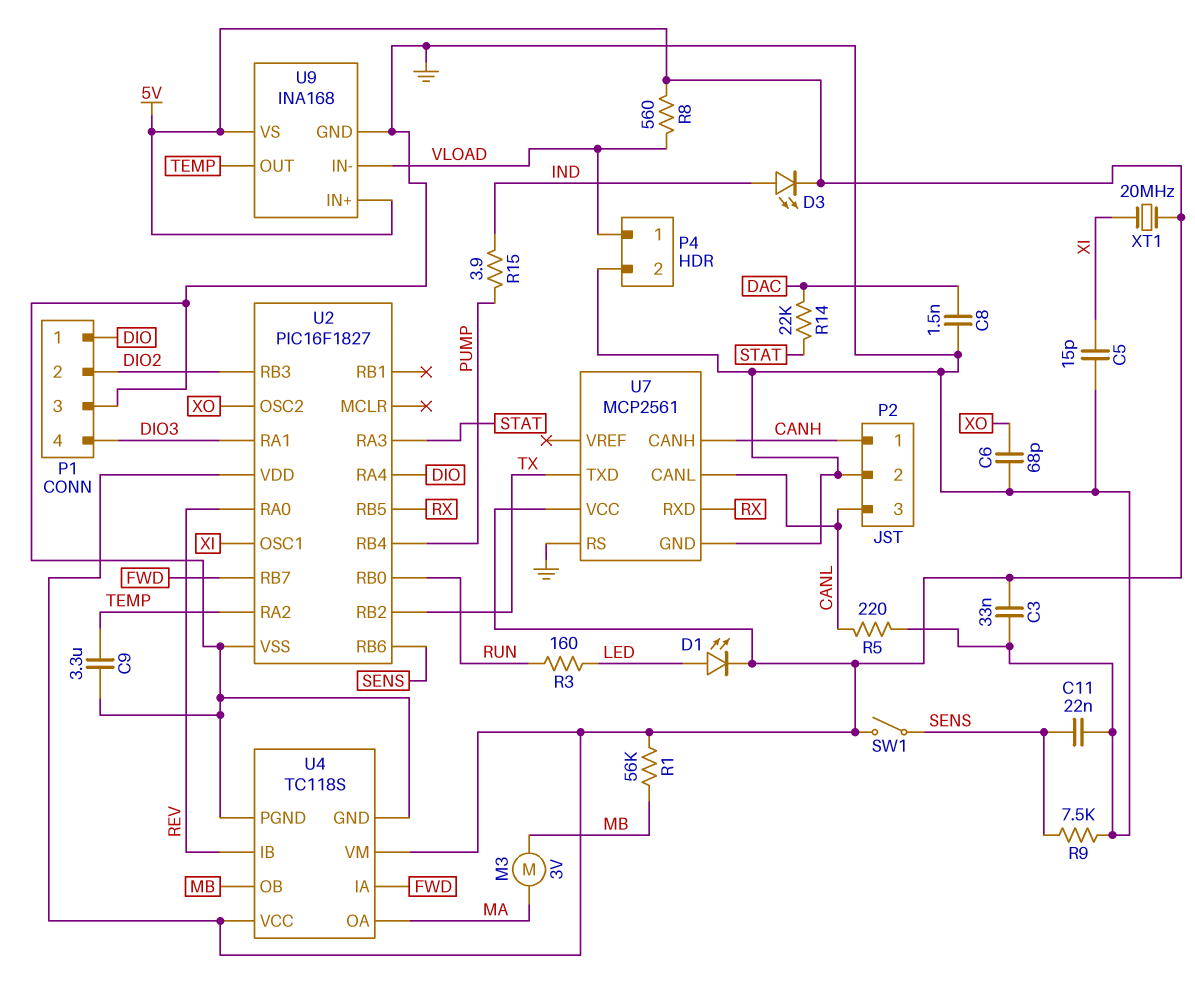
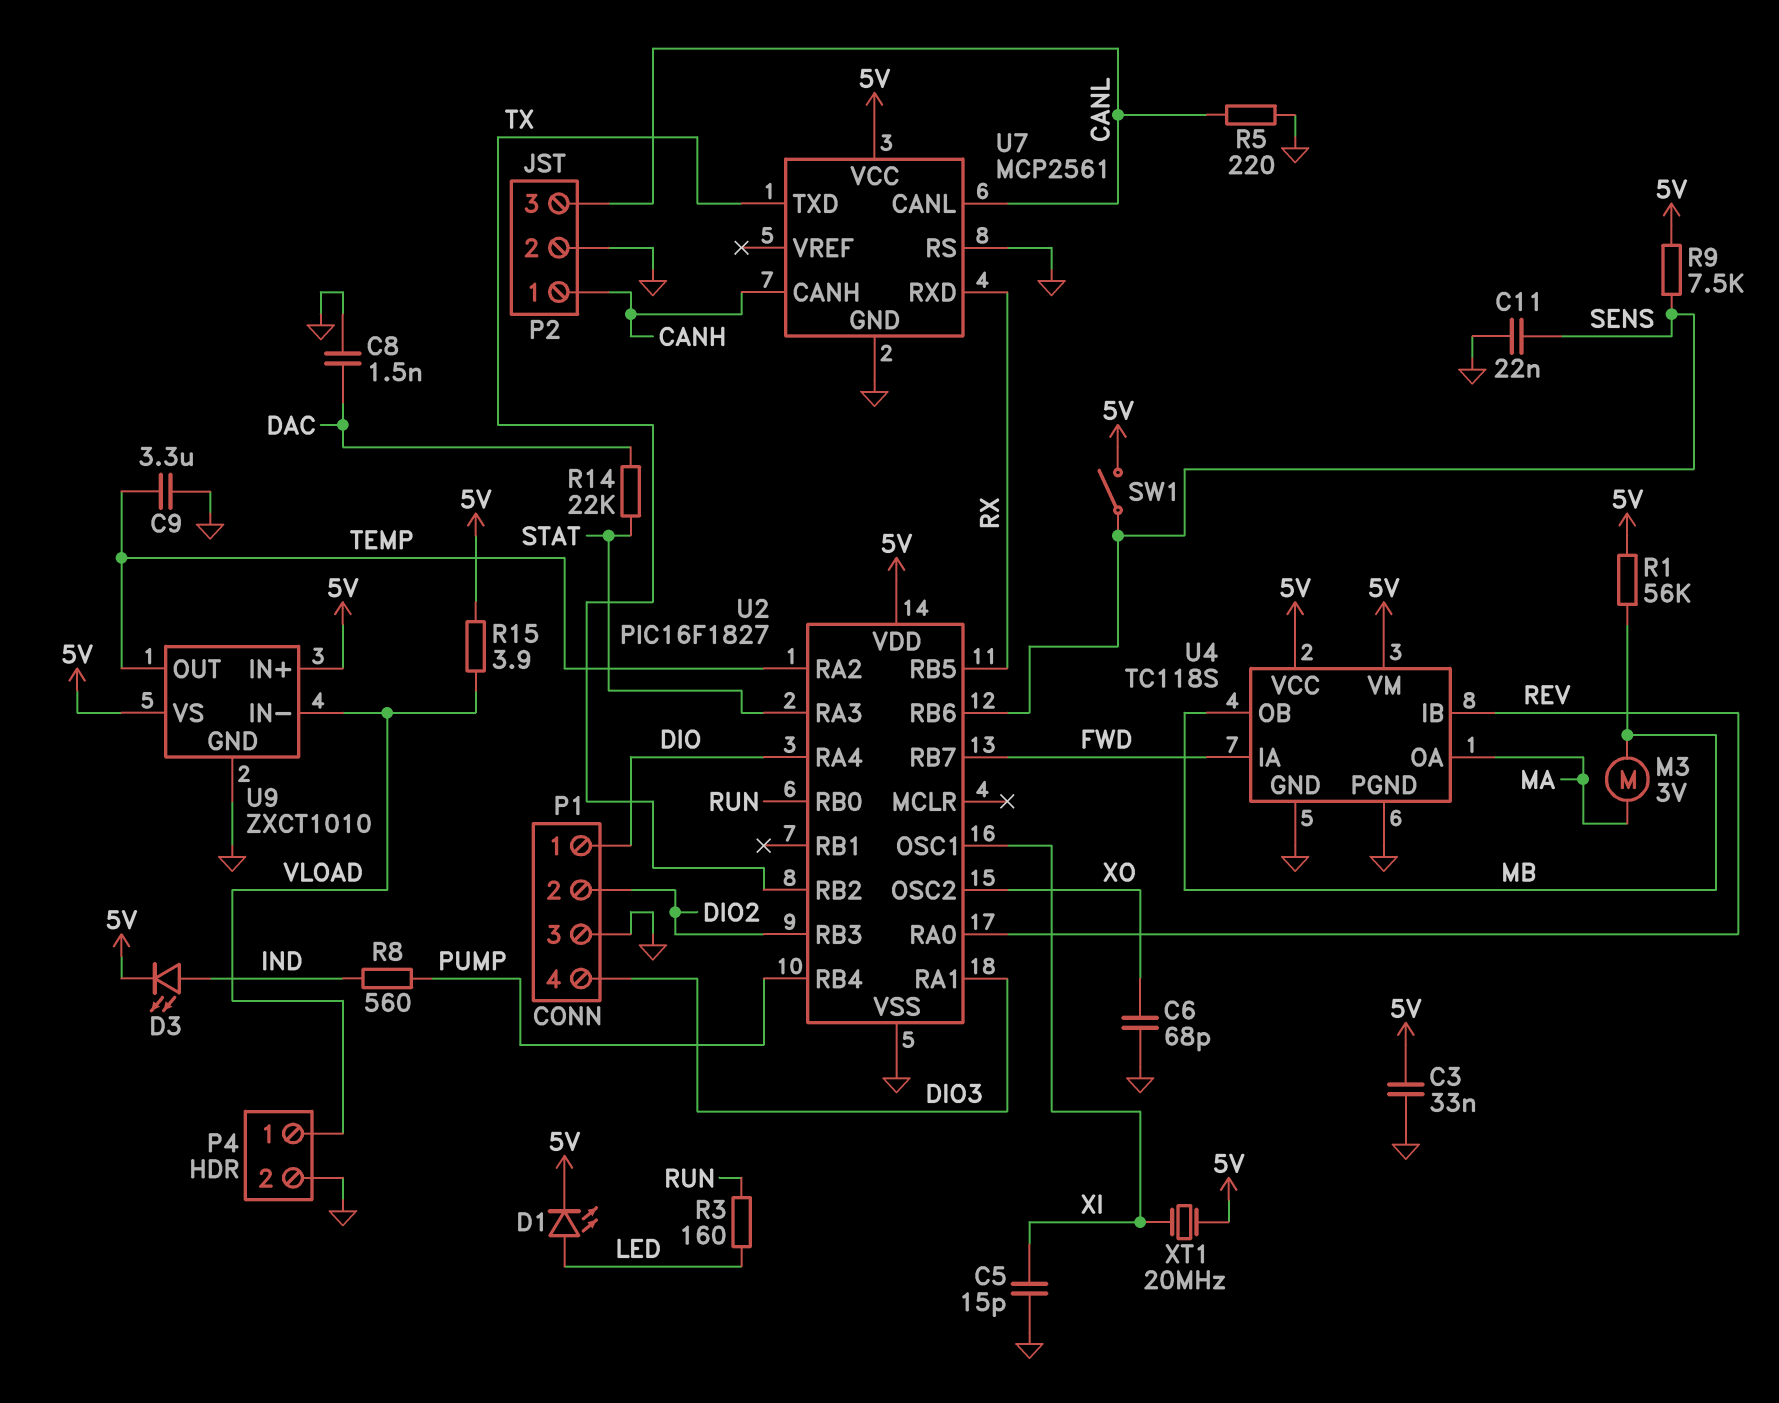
R8: 560 (5V, VLOAD) -> 560 (IND, PUMP)
R9: 7.5k (GND, SENS) -> 7.5k (5V, SENS)
R15: 3.9 (IND, PUMP) -> 3.9 (5V, VLOAD)
U9: INA168 -> ZXCT1010

